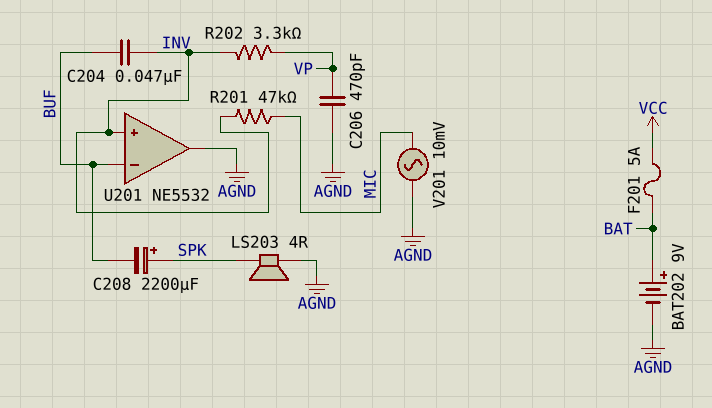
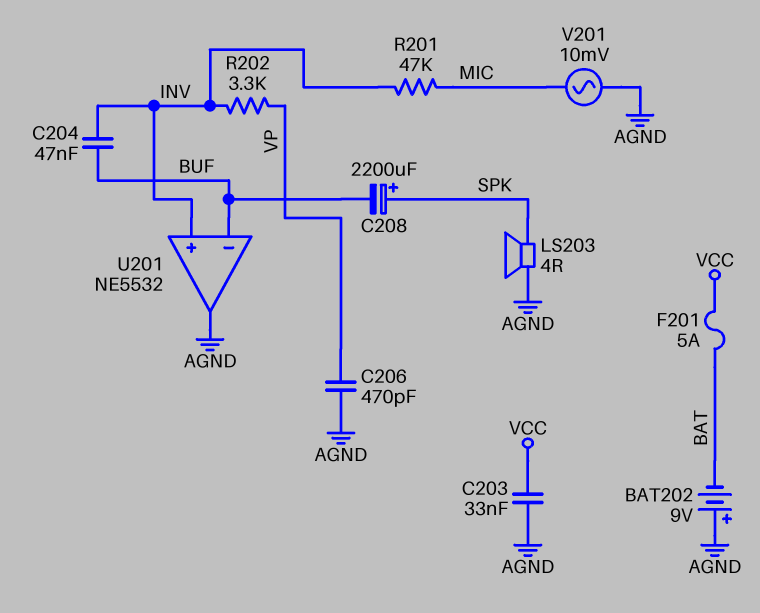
BAT202: 9V (plus BAT, minus AGND) -> 9V (plus AGND, minus BAT)
C203: none -> 33nF (AGND, VCC)

